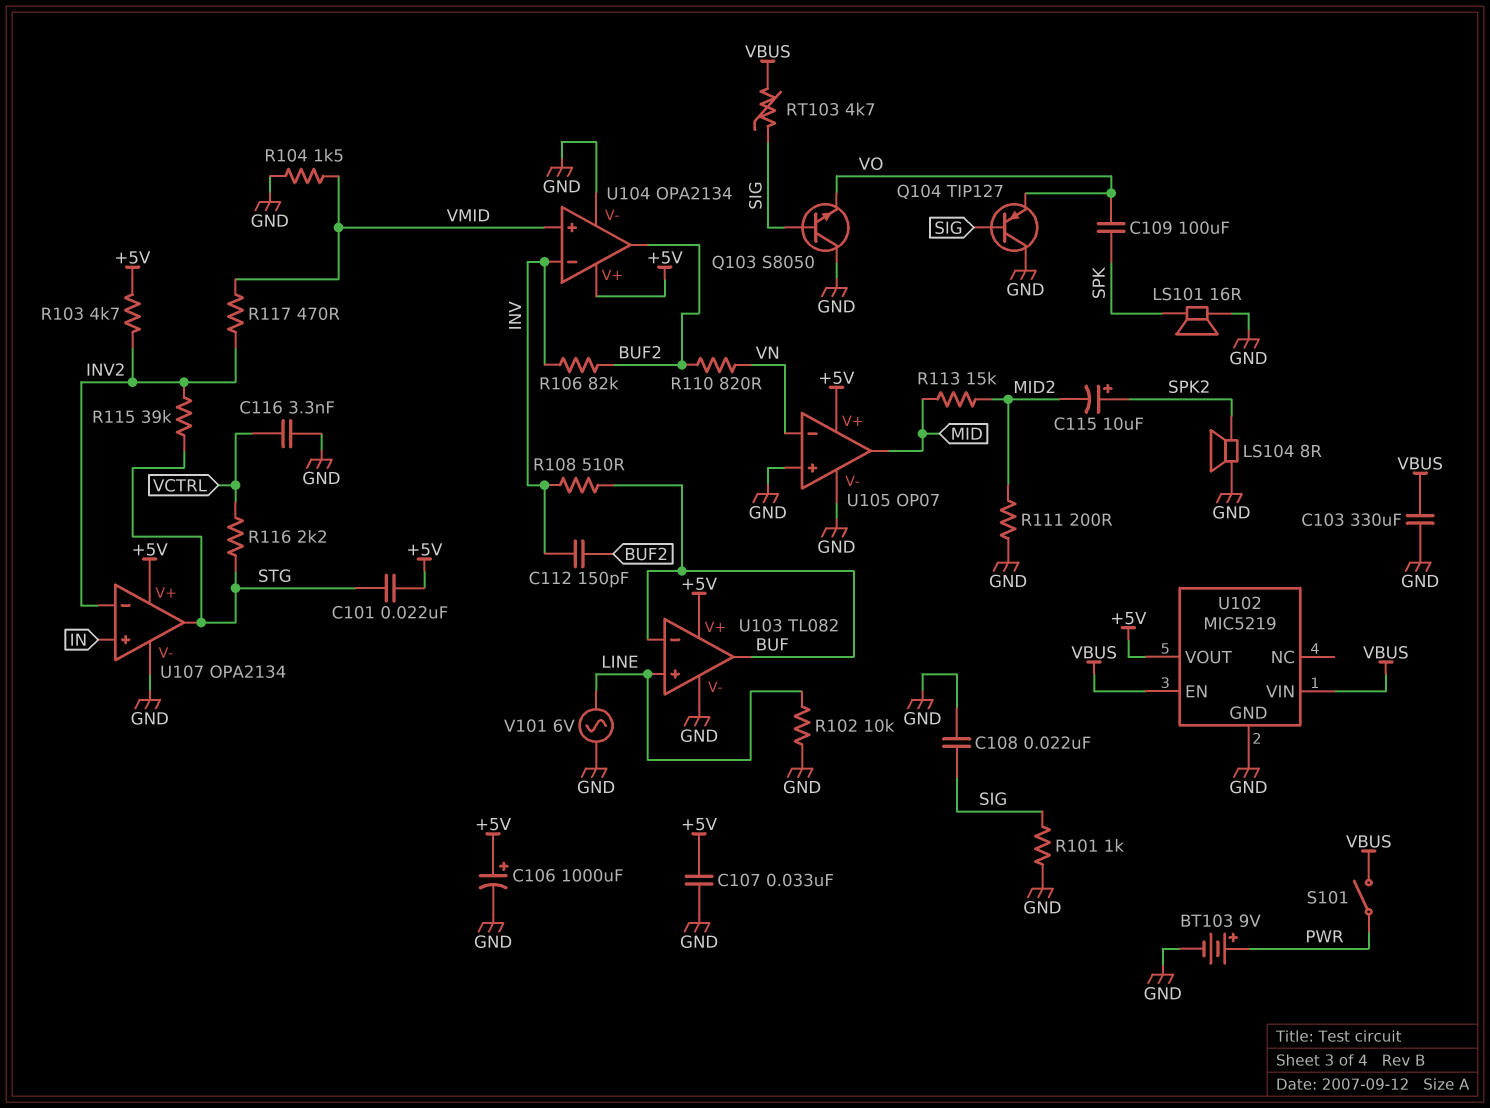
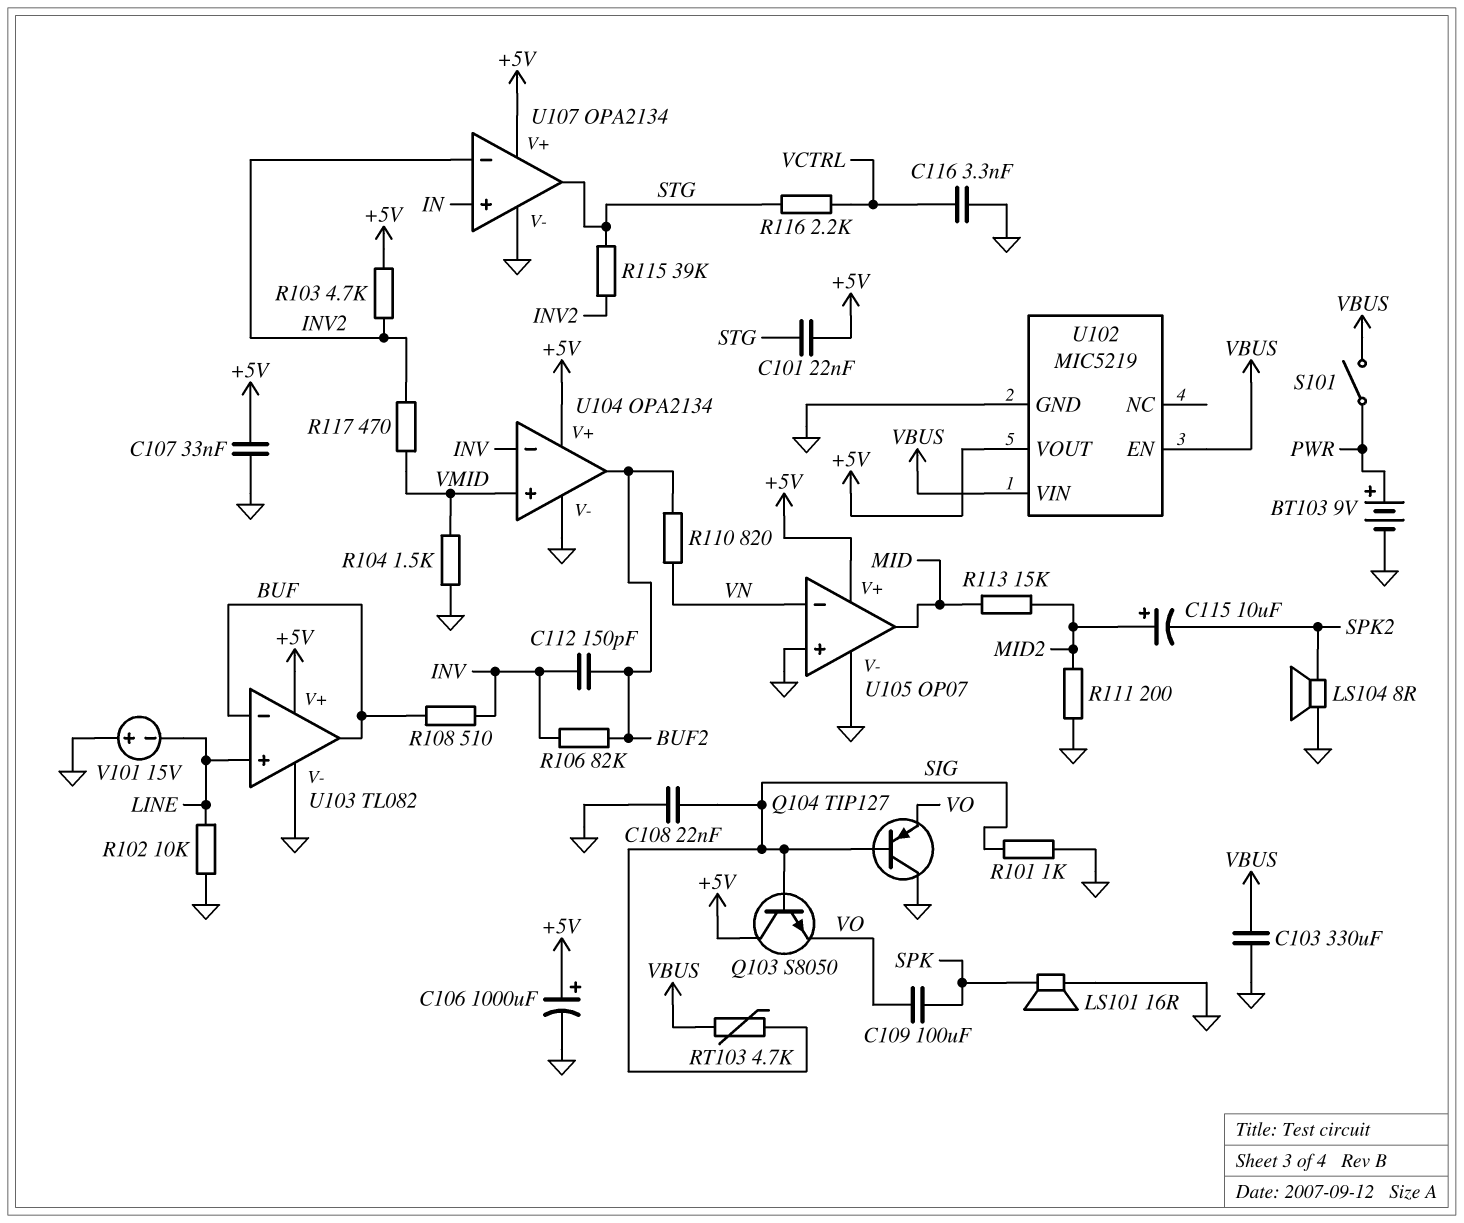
C115: 10uF (plus SPK2, minus MID2) -> 10uF (plus MID2, minus SPK2)
Q103: NPN S8050 (B SIG, C GND, E VO) -> NPN S8050 (B SIG, C +5V, E VO)
V101: AC 6V (GND, LINE) -> 15V (plus GND, minus LINE)

